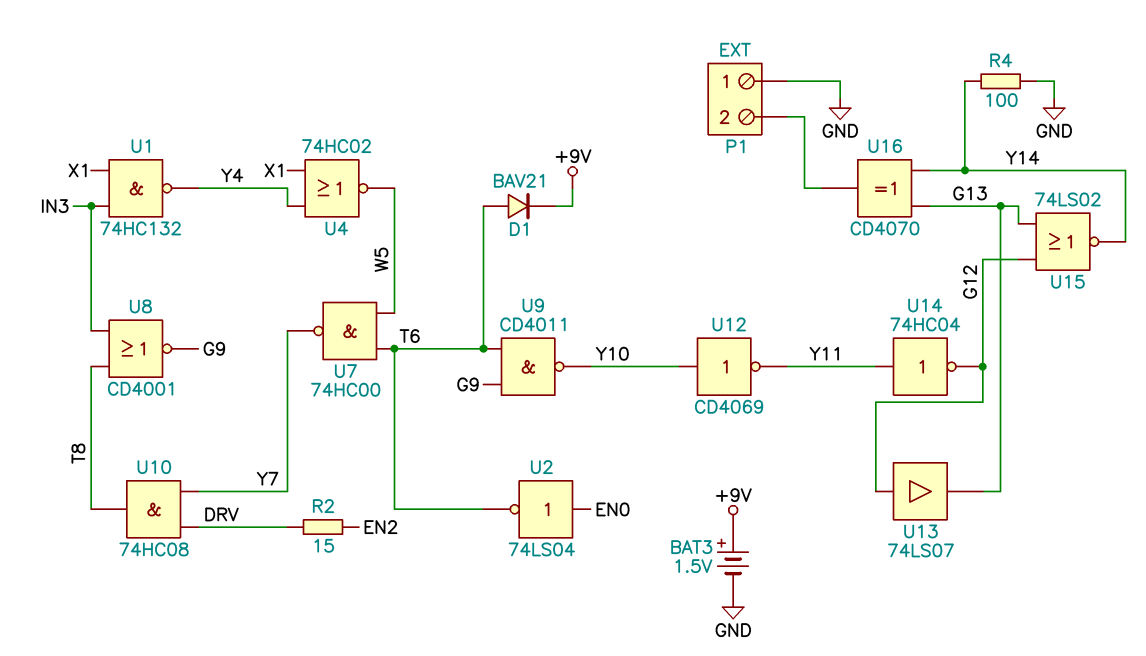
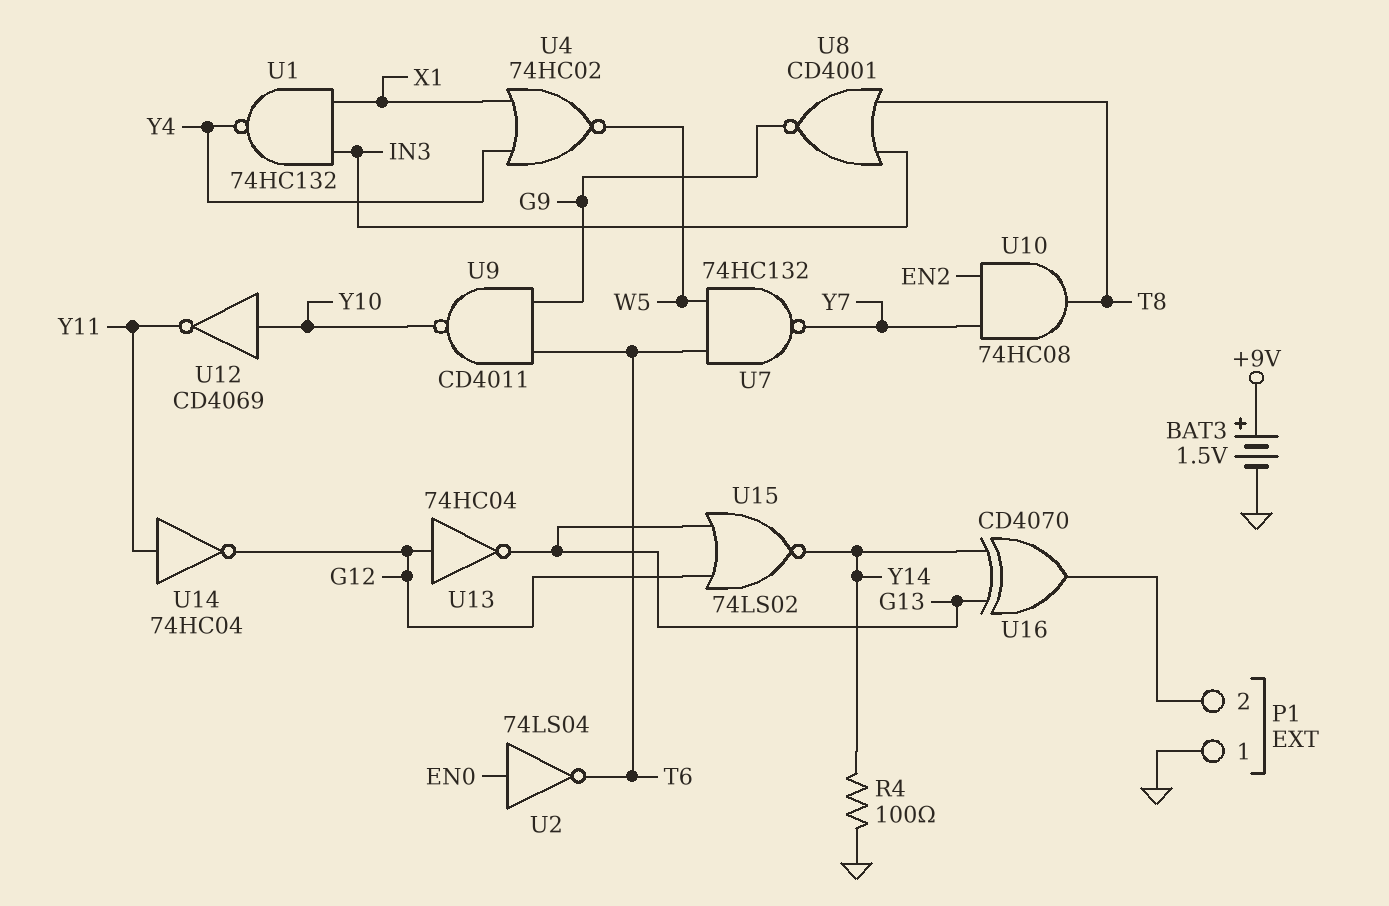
D1: diode BAV21 (A T6, K +9V) -> none
R2: 15 (DRV, EN2) -> none
U7: NAND 74HC00 (in T6, in W5, out Y7) -> NAND 74HC132 (in T6, in W5, out Y7)
U10: AND 74HC08 (in DRV, in Y7, out T8) -> AND 74HC08 (in EN2, in Y7, out T8)
U13: buffer 74LS07 (in G12, out G13) -> NOT 74HC04 (in G12, out G13)

